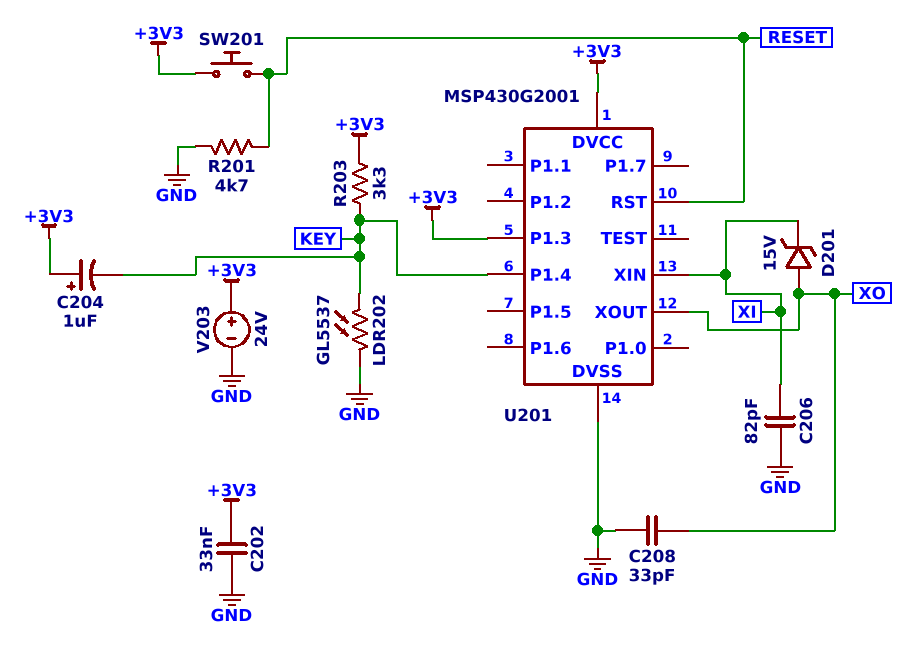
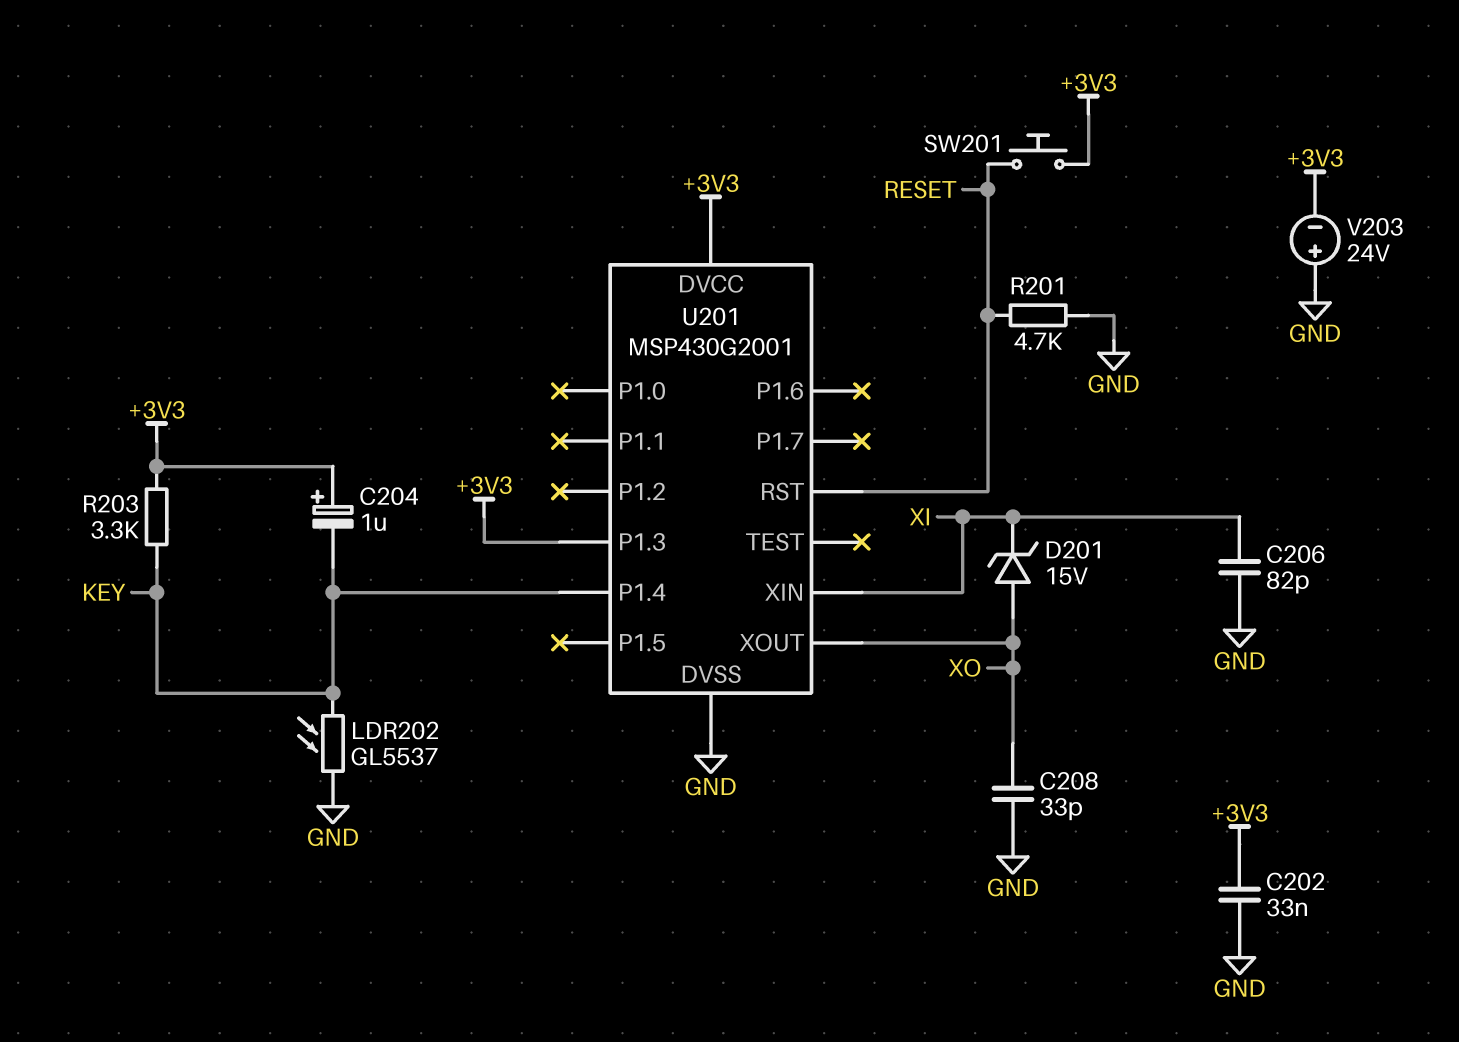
V203: 24V (plus +3V3, minus GND) -> 24V (plus GND, minus +3V3)

